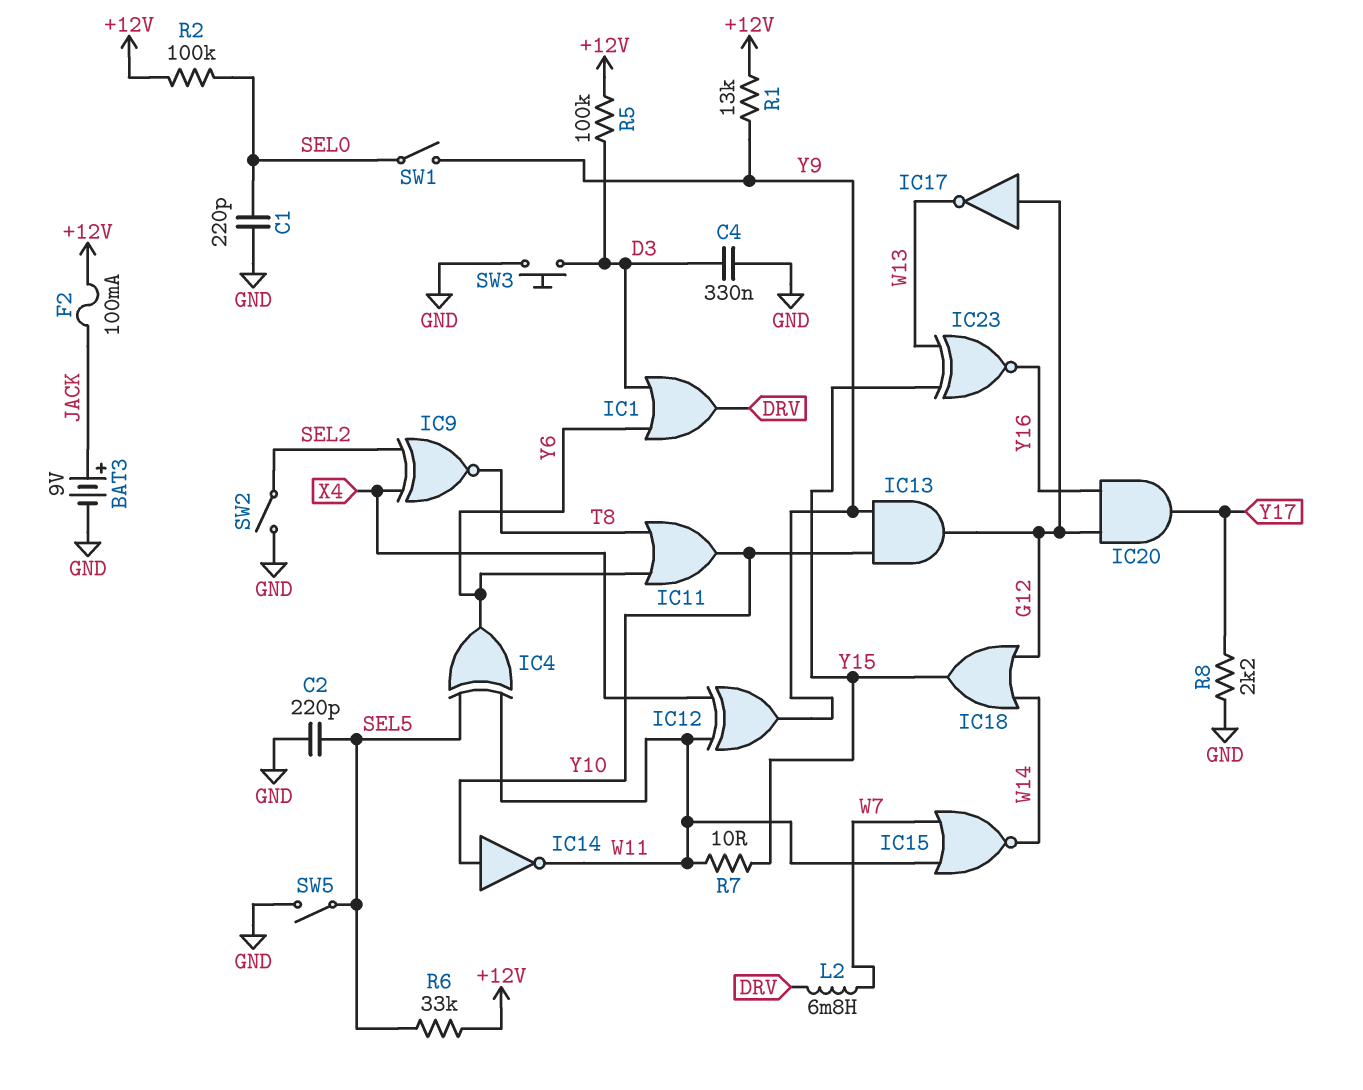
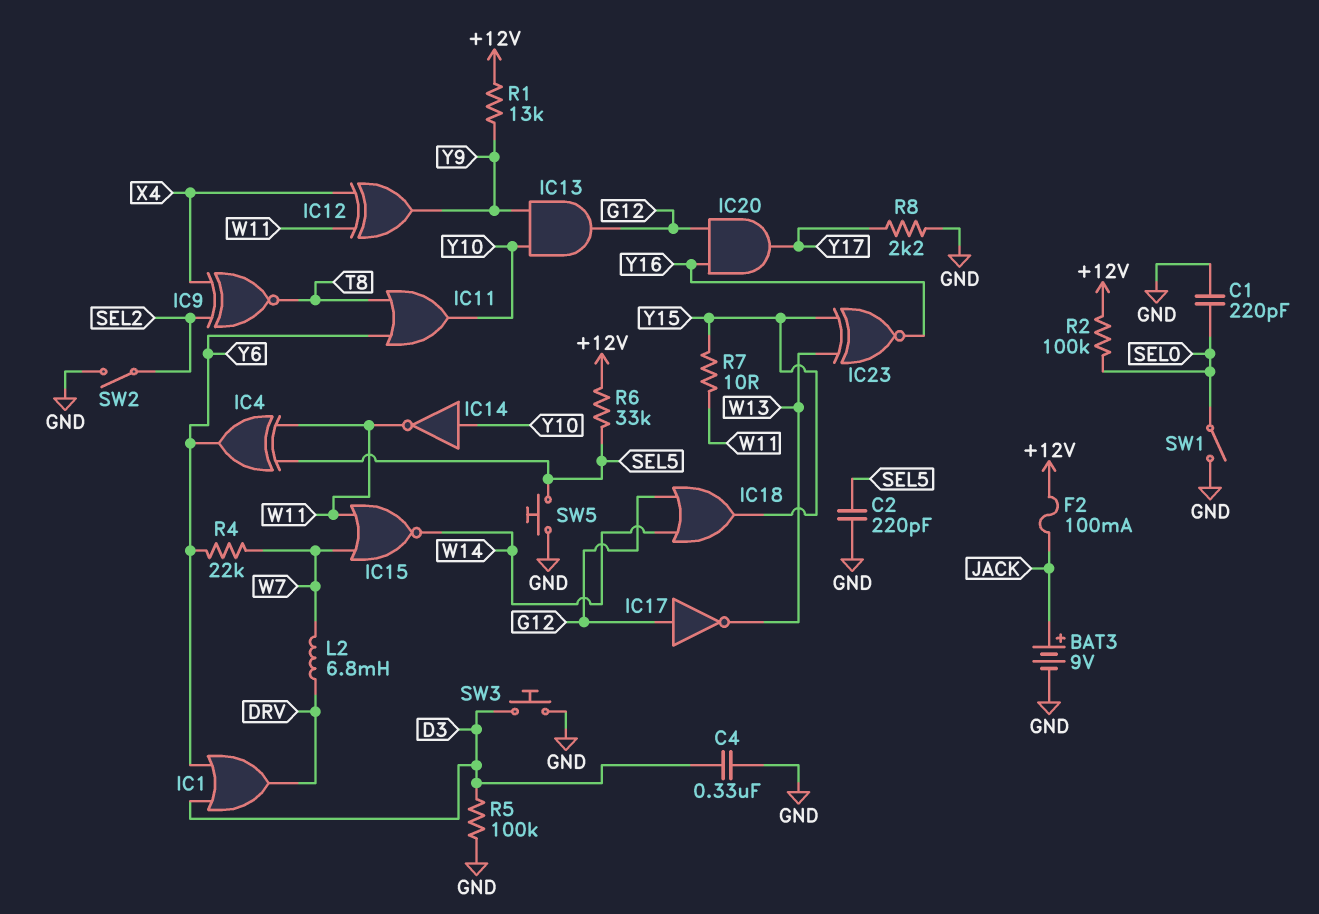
R4: none -> 22k (W7, Y6)
R5: 100k (+12V, D3) -> 100k (D3, GND)
SW1: switch (SEL0, Y9) -> switch (GND, SEL0)
SW5: switch (GND, SEL5) -> button (GND, SEL5)

